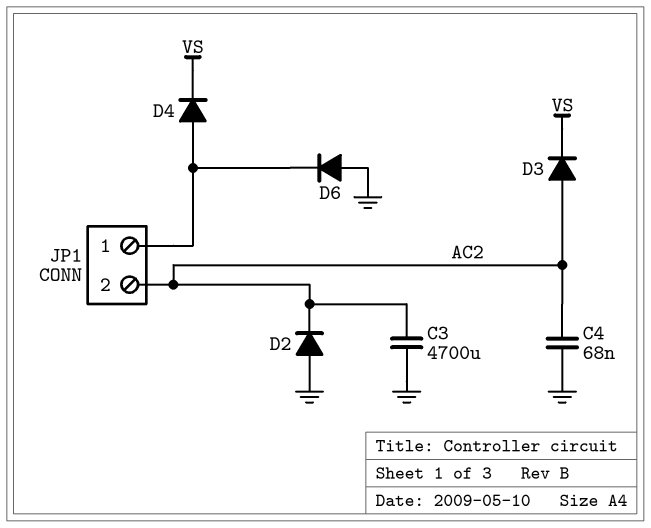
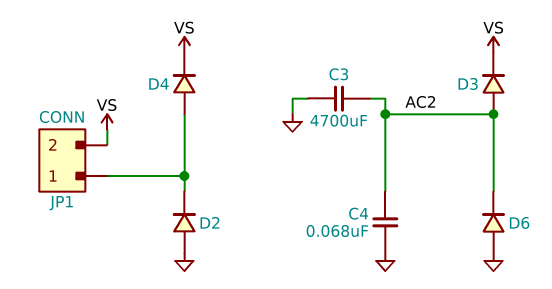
D2: diode (A GND, K AC2) -> diode (A GND, K JP1/1)
D6: diode (A GND, K JP1/1) -> diode (A GND, K AC2)
JP1 pin 2: AC2 -> VS

